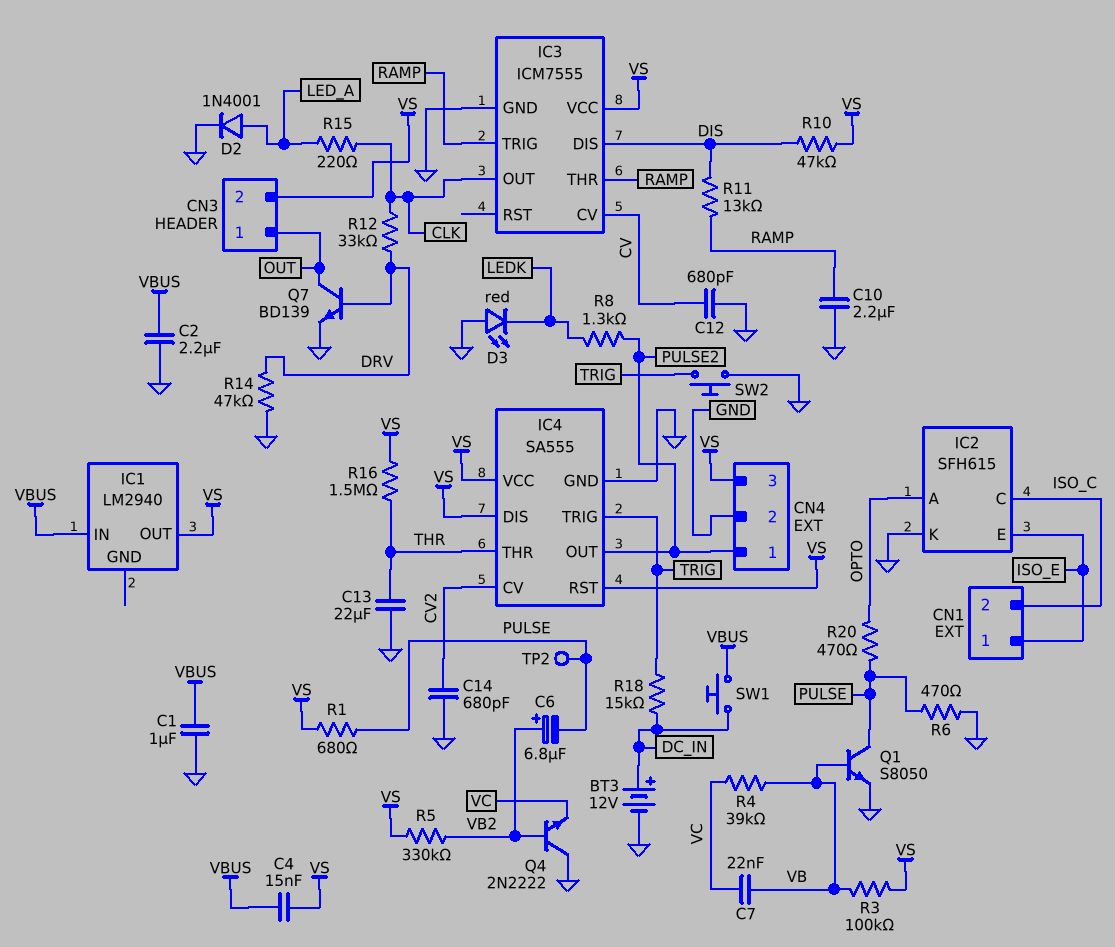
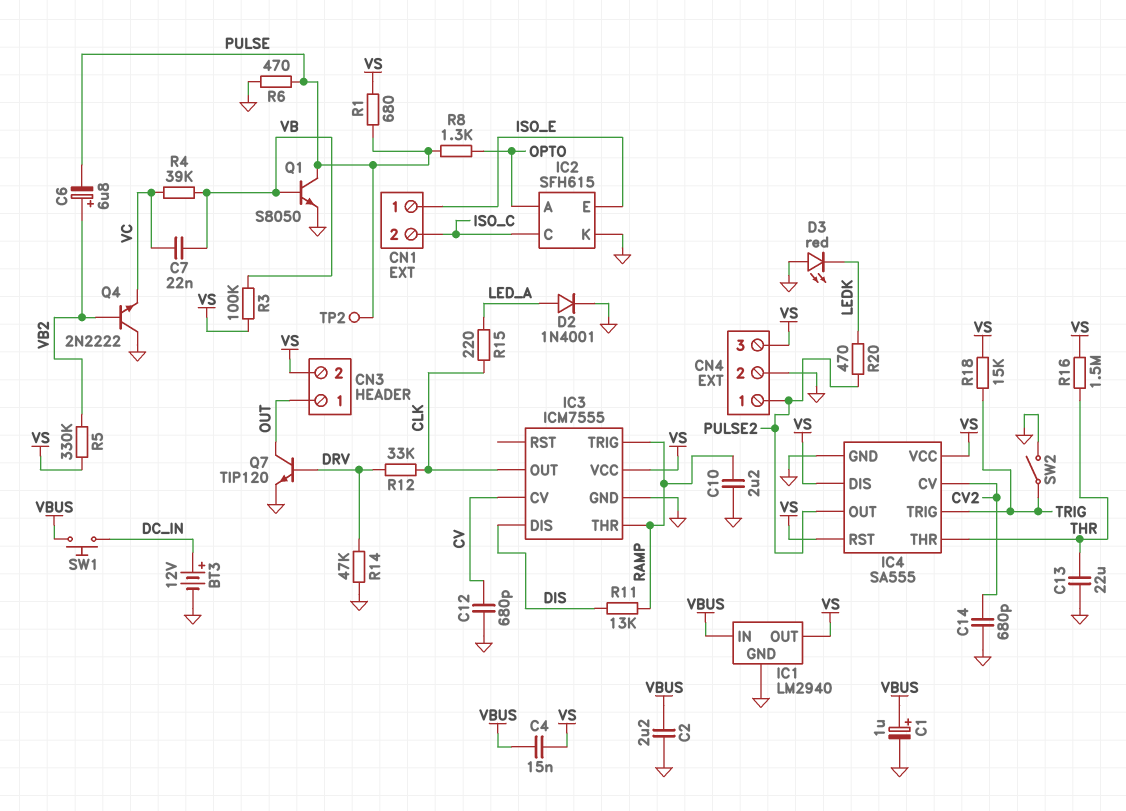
C1: 1uF (GND, VBUS) -> 1uF (plus VBUS, minus GND)
IC1 pin GND: none -> GND
Q7: NPN BD139 (B DRV, C OUT, E GND) -> NPN TIP120 (B DRV, C OUT, E GND)
R8: 1.3k (LEDK, PULSE2) -> 1.3k (OPTO, PULSE)
R10: 47k (DIS, VS) -> none
R18: 15k (DC_IN, TRIG) -> 15k (TRIG, VS)
R20: 470 (OPTO, PULSE) -> 470 (LEDK, PULSE2)
SW2: button (GND, TRIG) -> switch (GND, TRIG)

